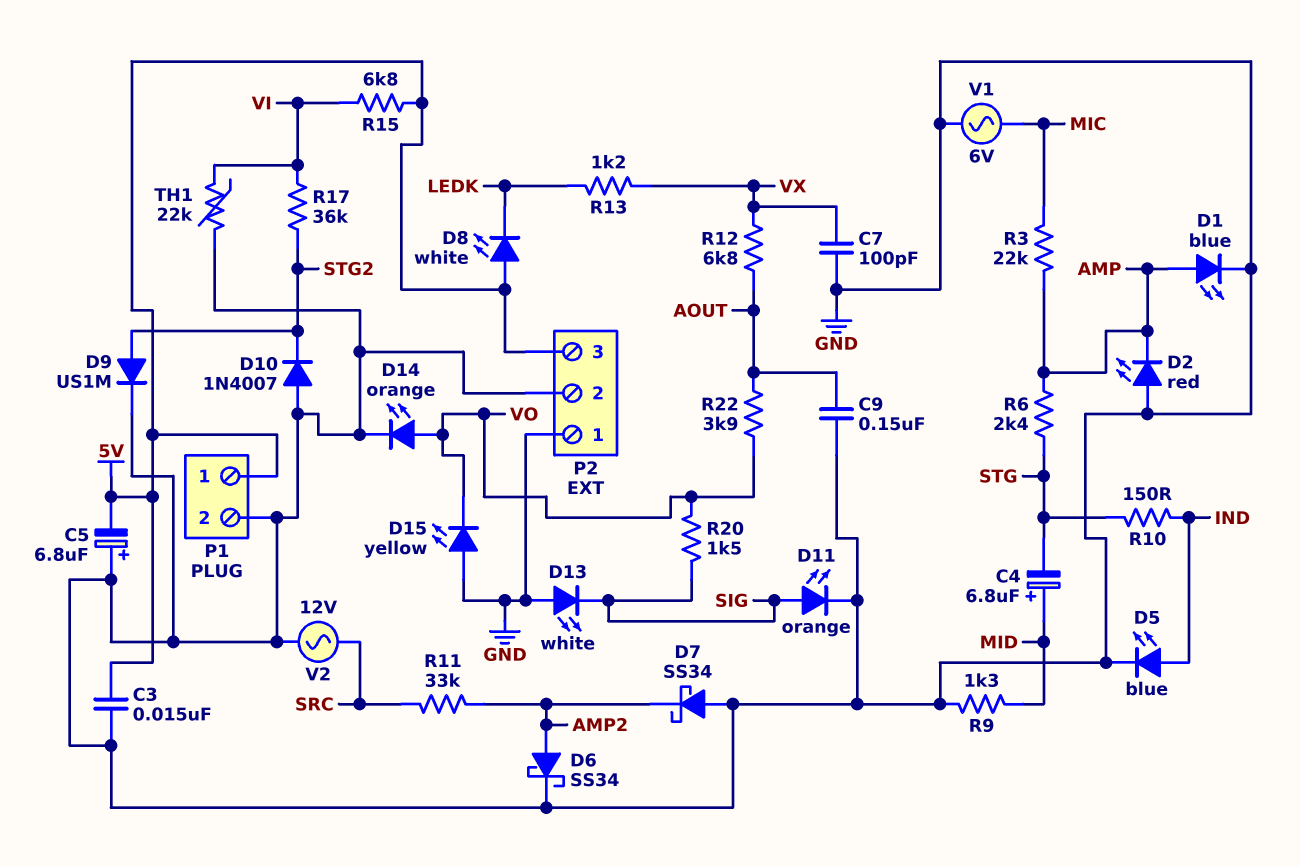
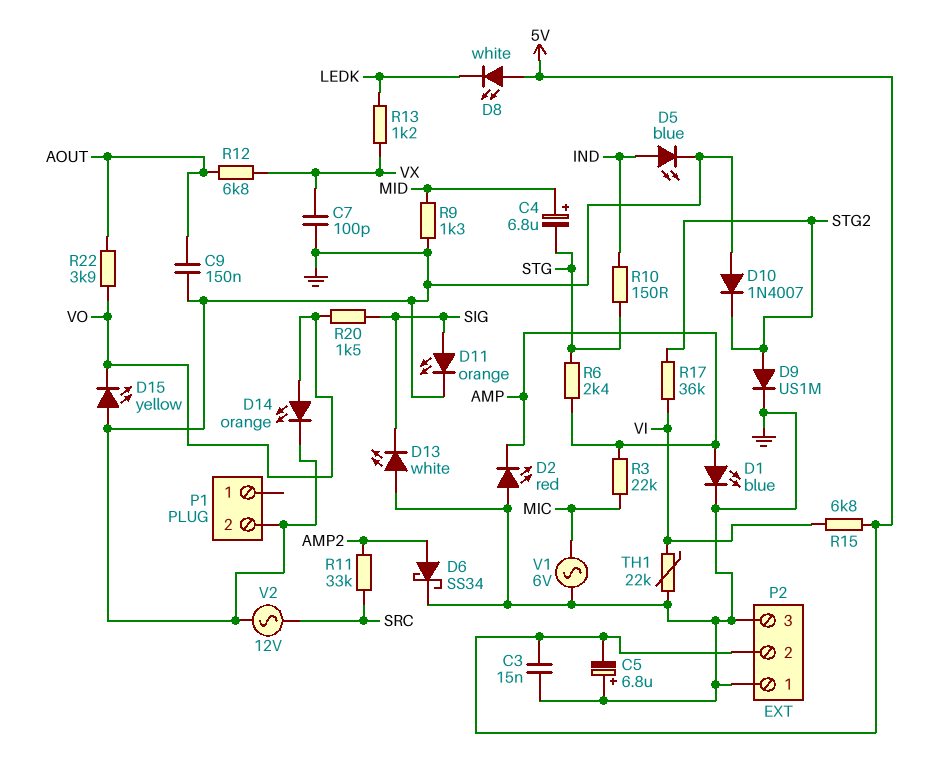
D7: schottky SS34 (A GND, K AMP2) -> none
P1 pin 1: 5V -> none
P2 pin 2: GND -> 5V
P2 pin 3: 5V -> GND

